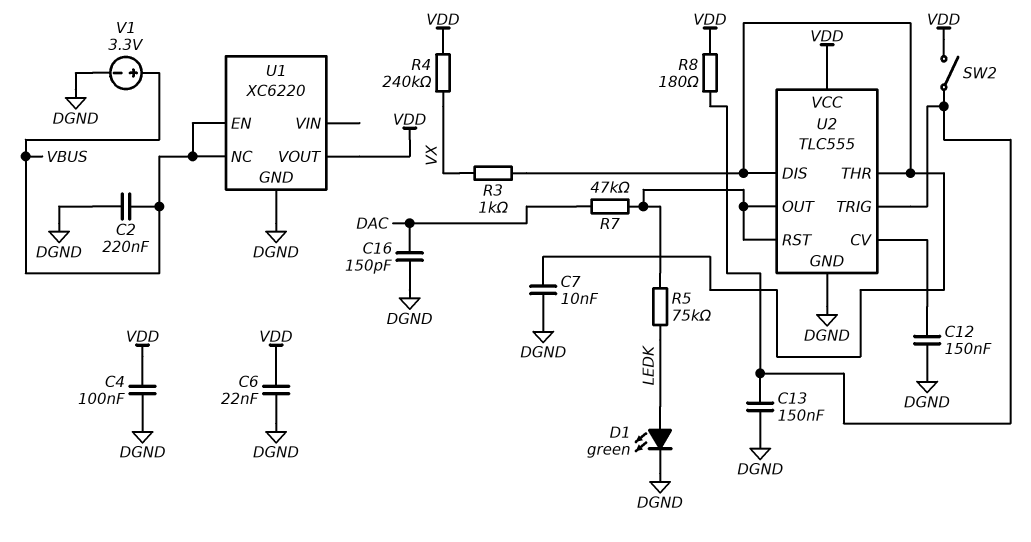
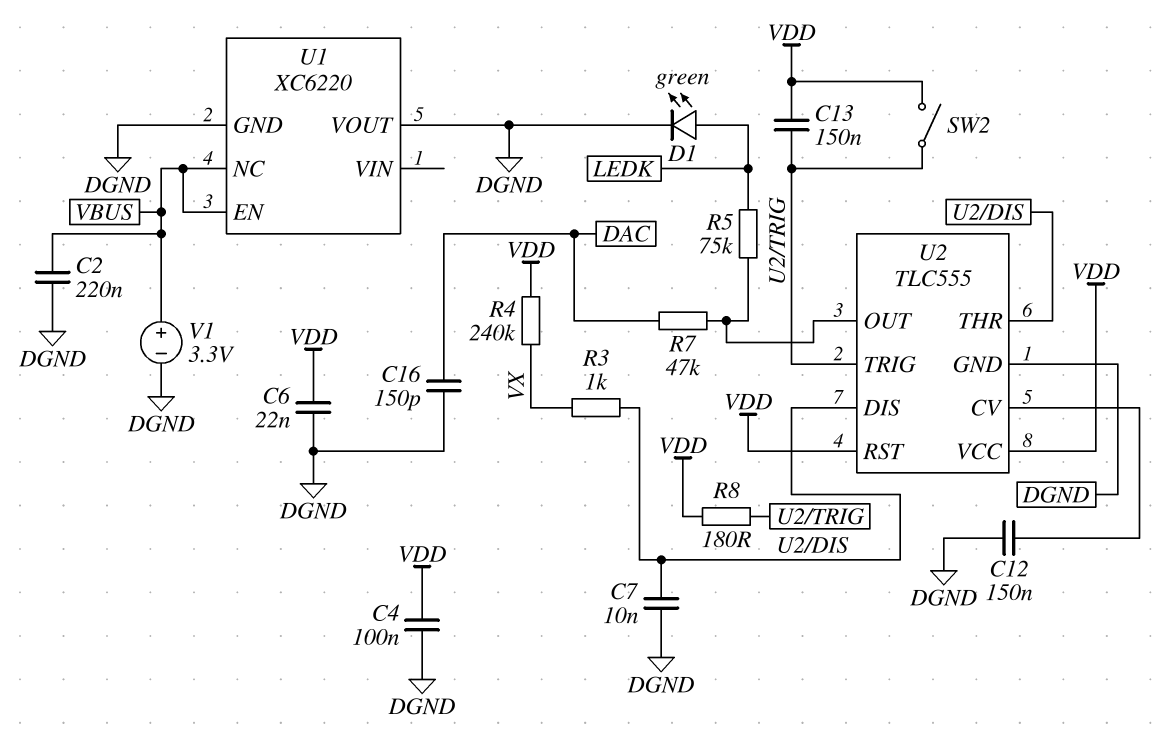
C13: 150nF (DGND, U2/TRIG) -> 150nF (U2/TRIG, VDD)
U1 pin VOUT: VDD -> DGND
U2 pin RST: U2/OUT -> VDD

